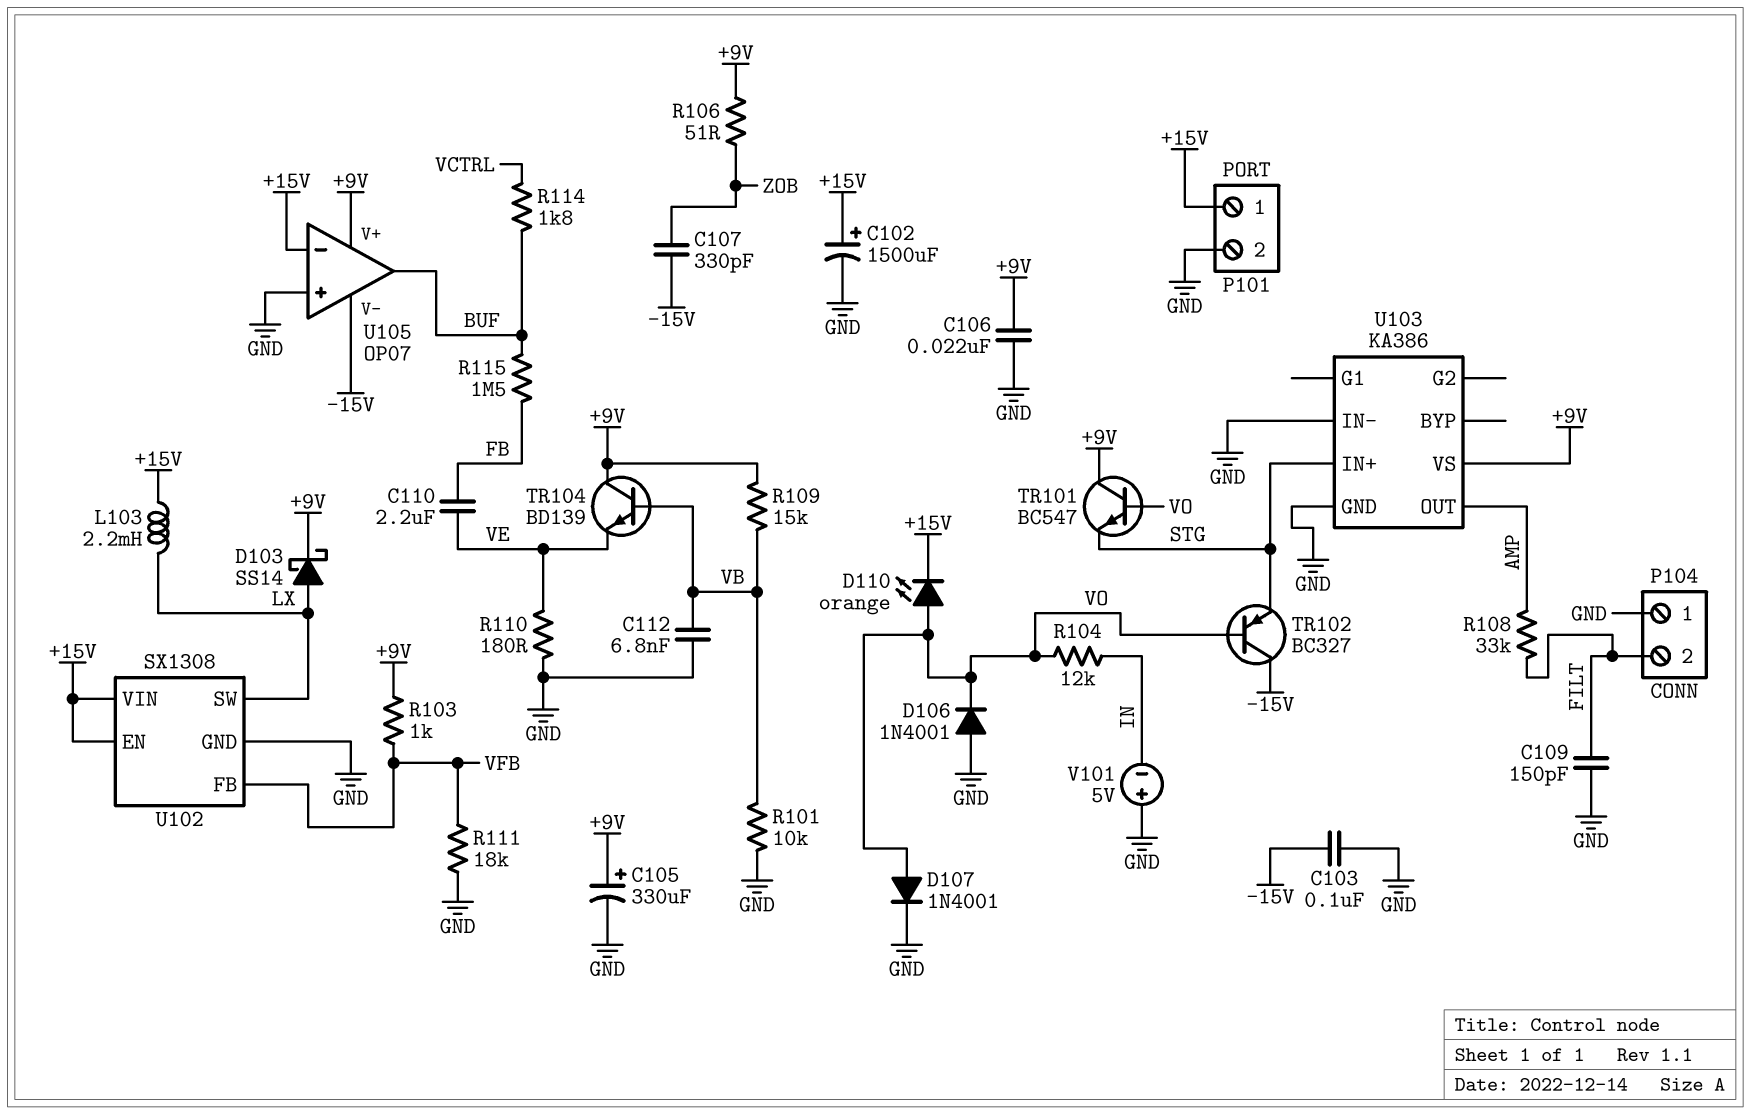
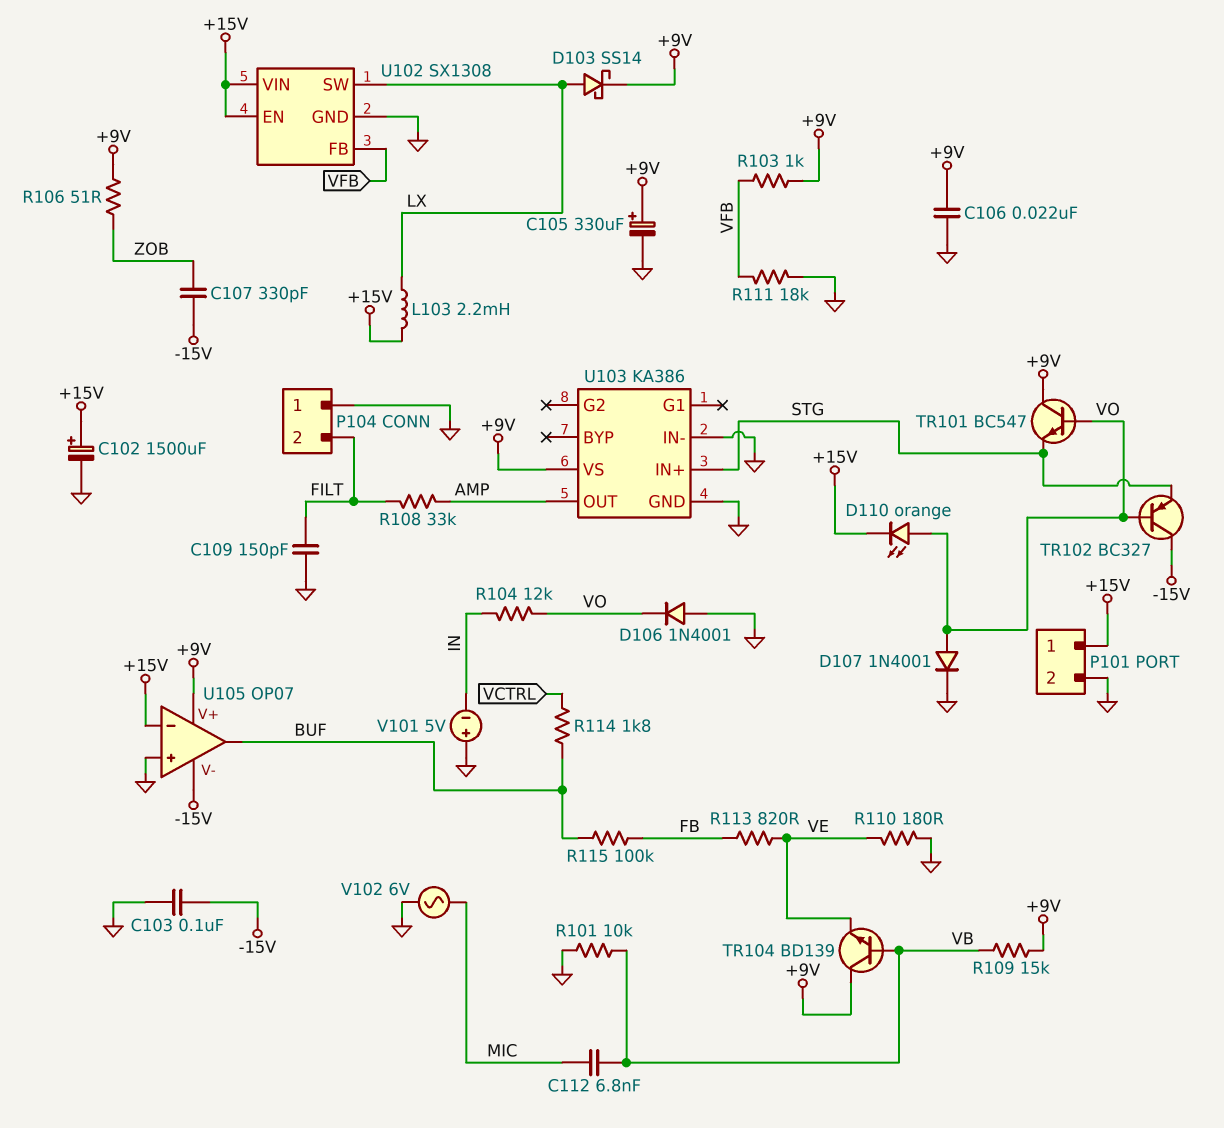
C110: 2.2uF (FB, VE) -> none
C112: 6.8nF (GND, VB) -> 6.8nF (MIC, VB)
R113: none -> 820 (FB, VE)
R115: 1.5M (BUF, FB) -> 100k (BUF, FB)
V102: none -> AC 6V (GND, MIC)

